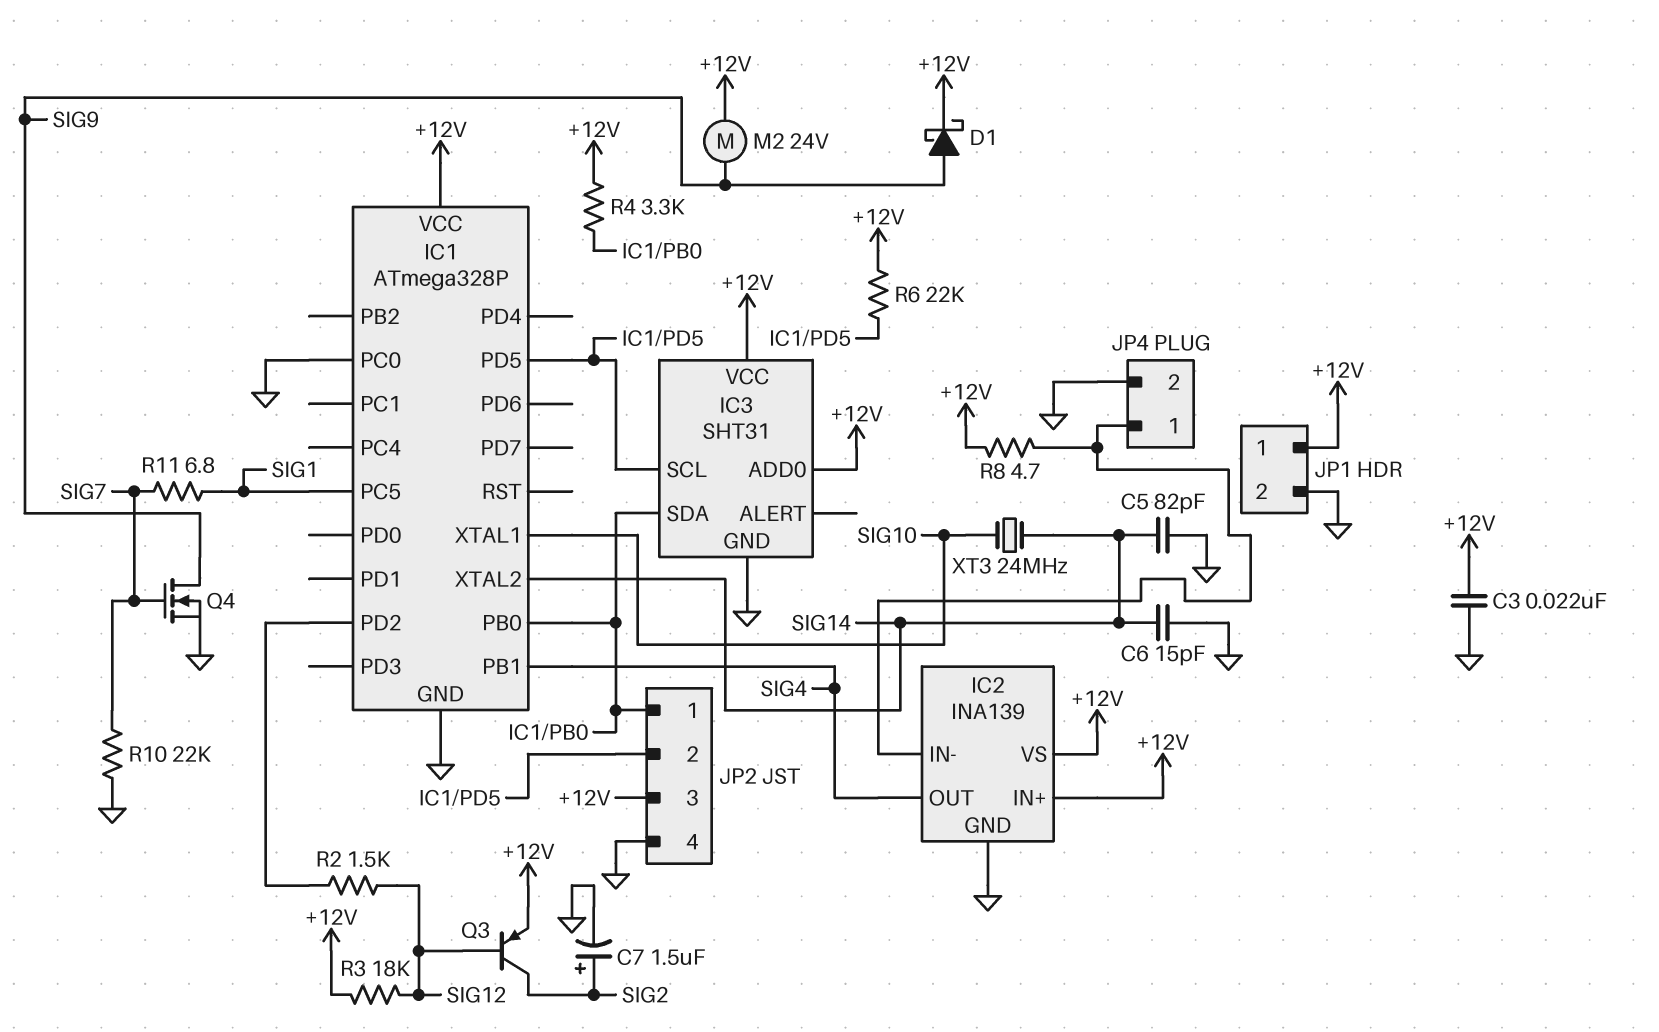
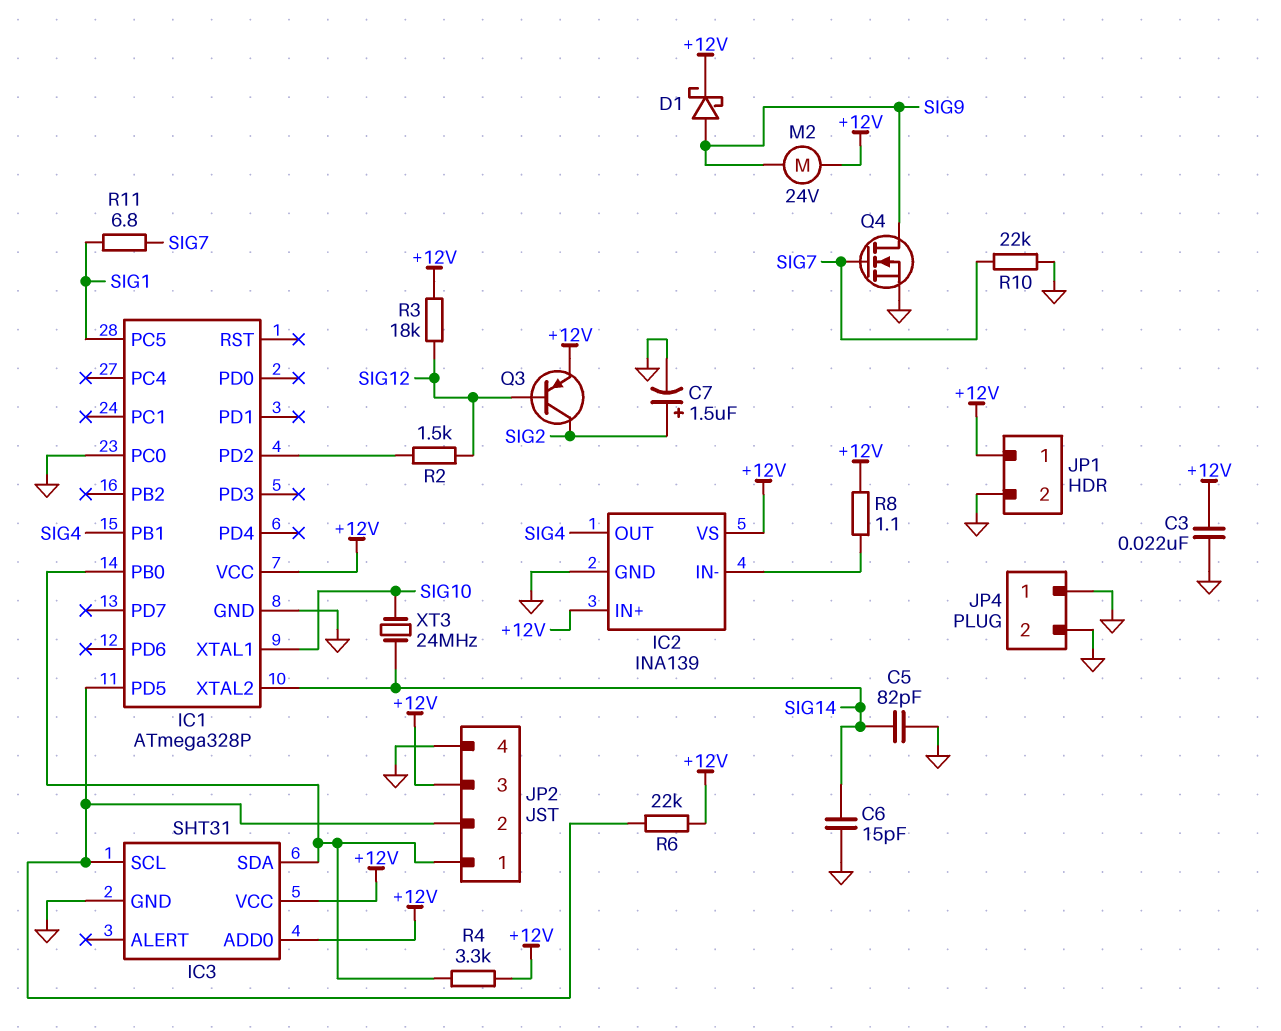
JP4 pin 1: IC2/IN- -> GND
R8: 4.7 (+12V, IC2/IN-) -> 1.1 (+12V, IC2/IN-)

